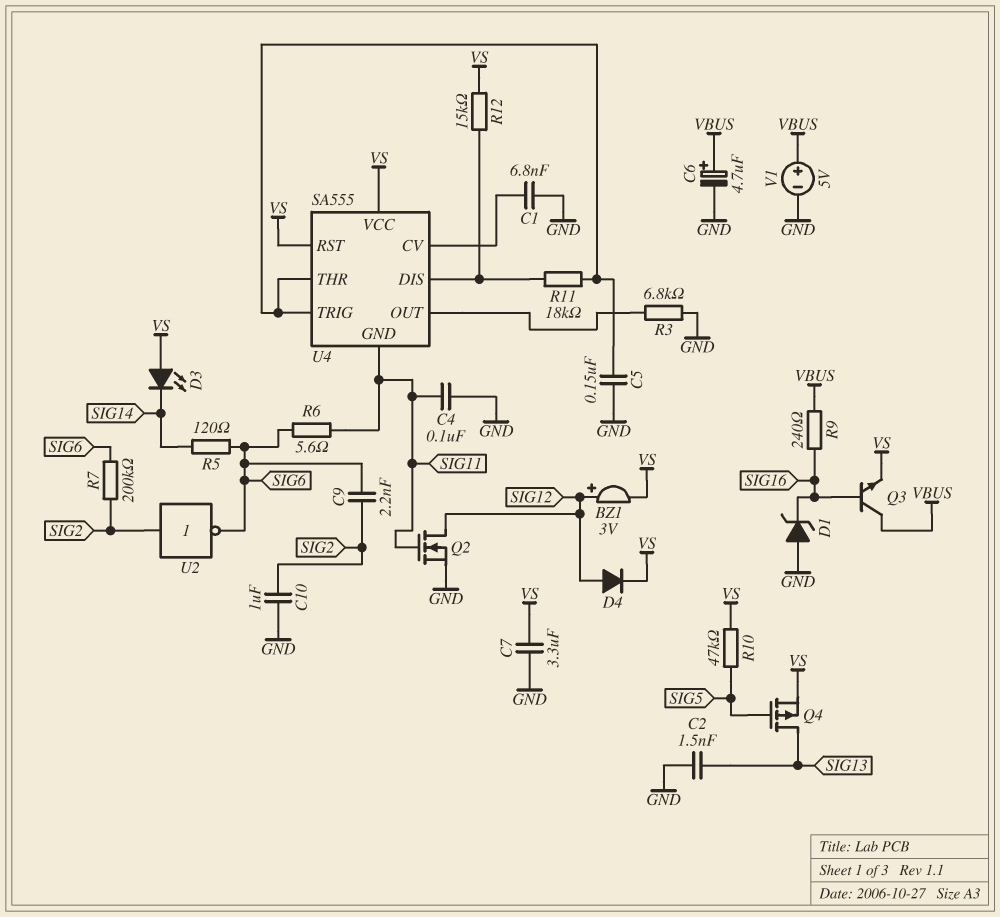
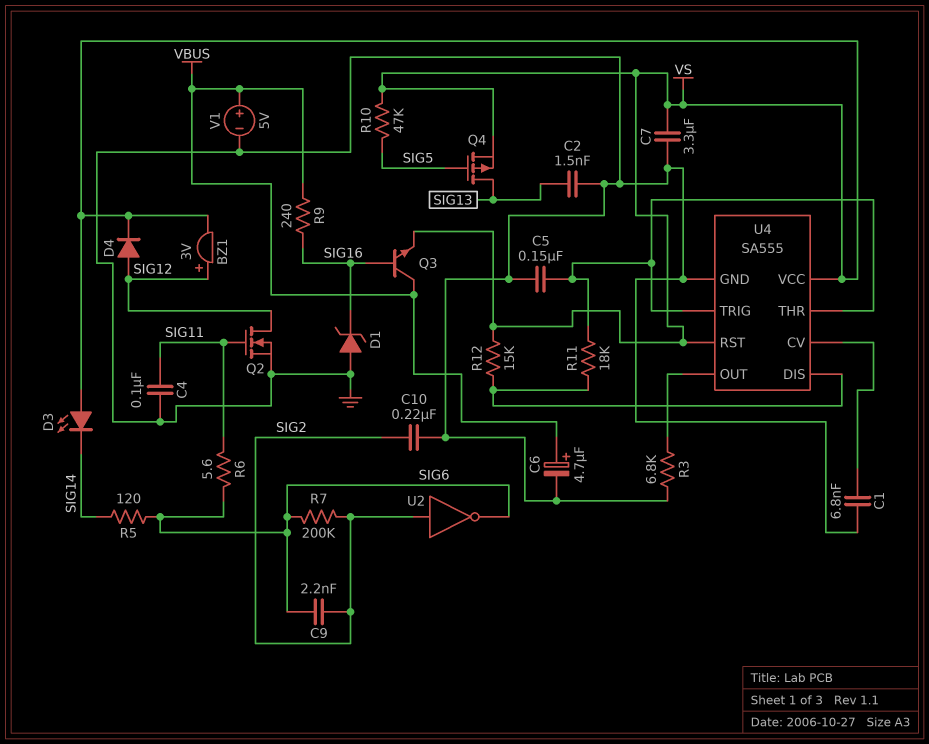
C10: 1uF (GND, SIG2) -> 220nF (GND, SIG2)
U4 pin GND: SIG11 -> GND

